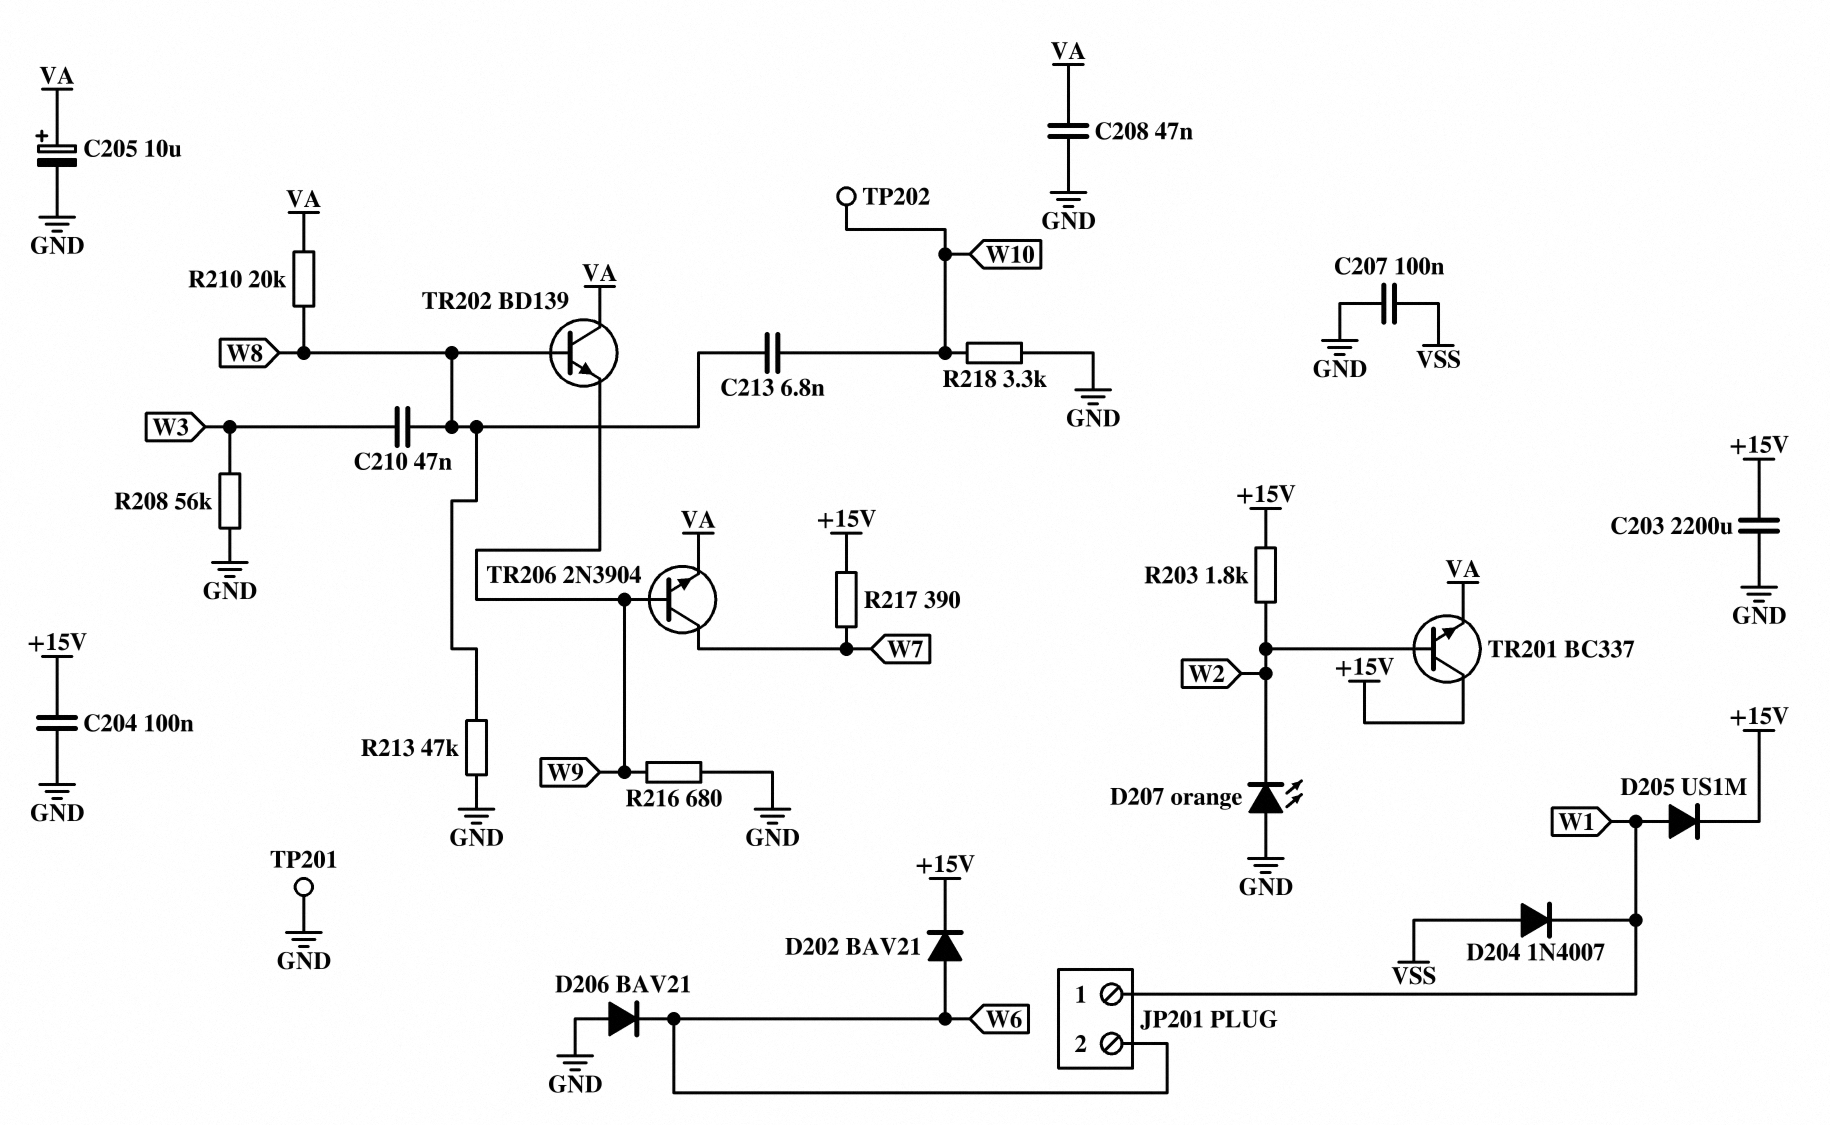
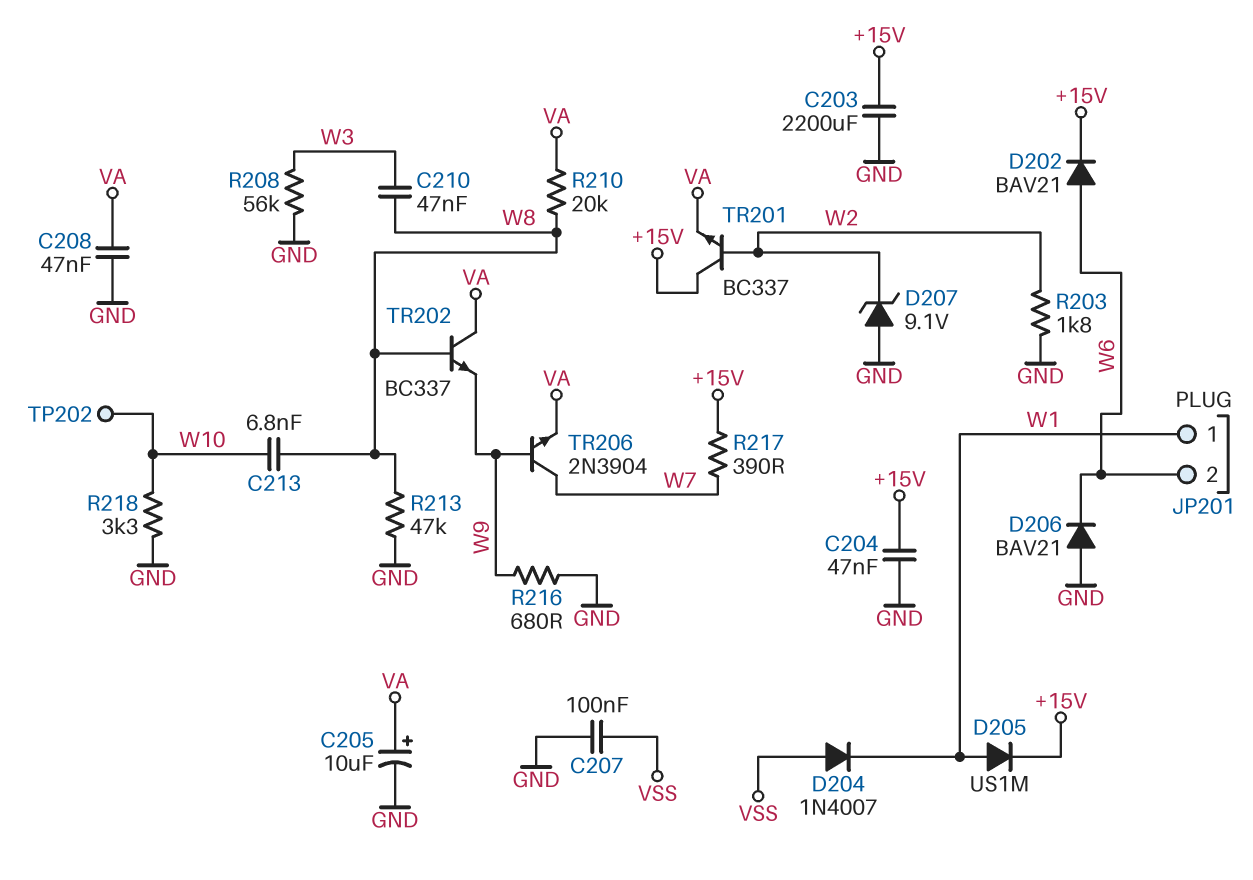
C204: 100nF (+15V, GND) -> 47nF (+15V, GND)
D207: LED orange (A GND, K W2) -> zener 9.1V (A GND, K W2)
R203: 1.8k (+15V, W2) -> 1.8k (GND, W2)
TP201: test point (GND) -> none
TR202: NPN BD139 (B W8, C VA, E W9) -> NPN BC337 (B W8, C VA, E W9)

